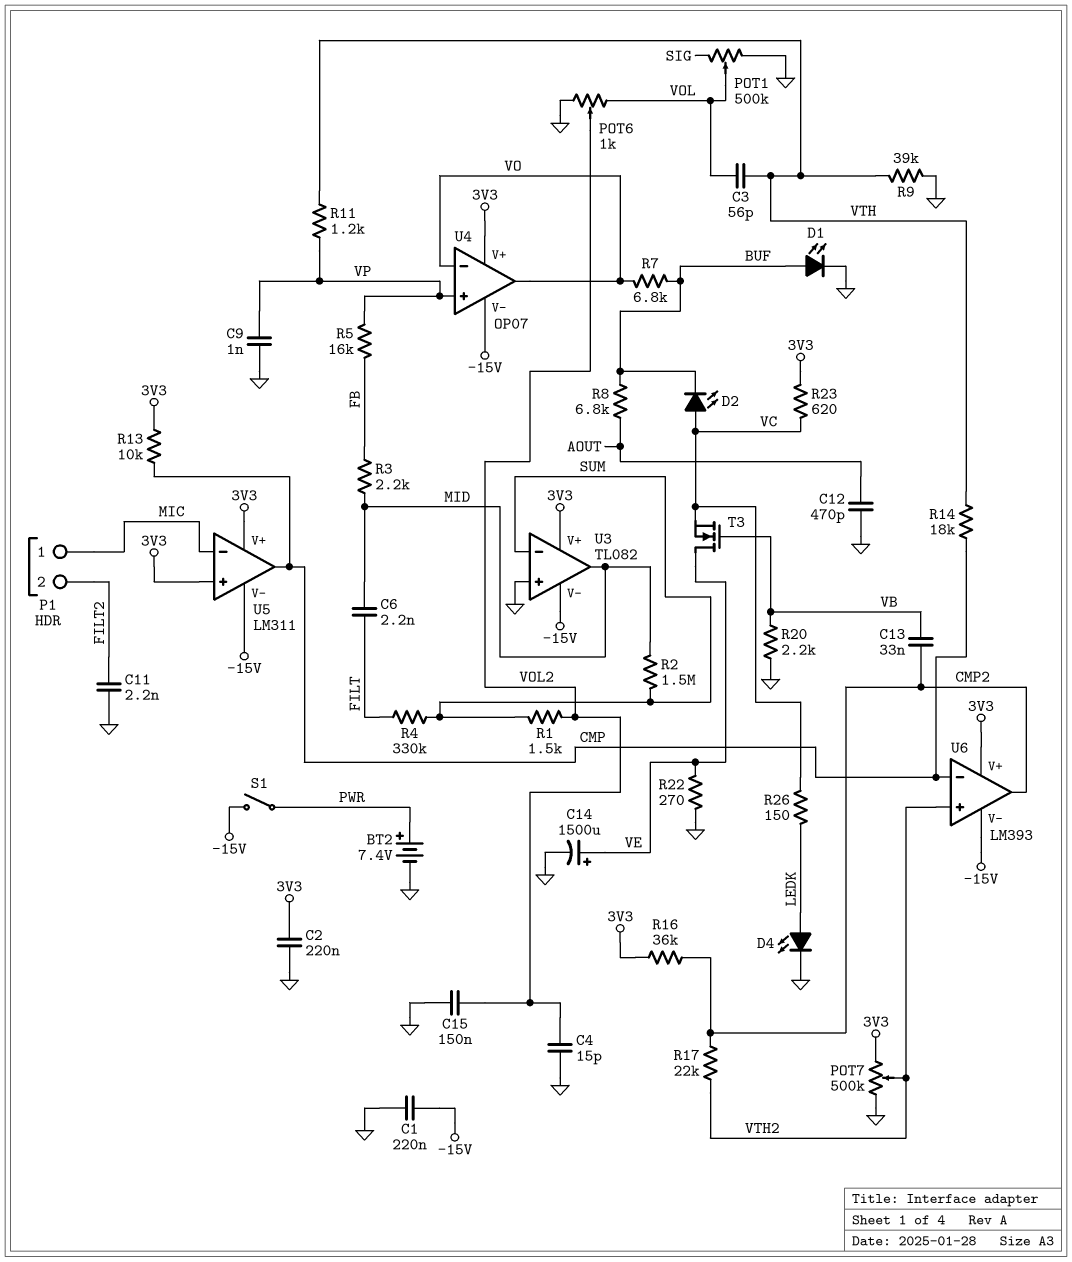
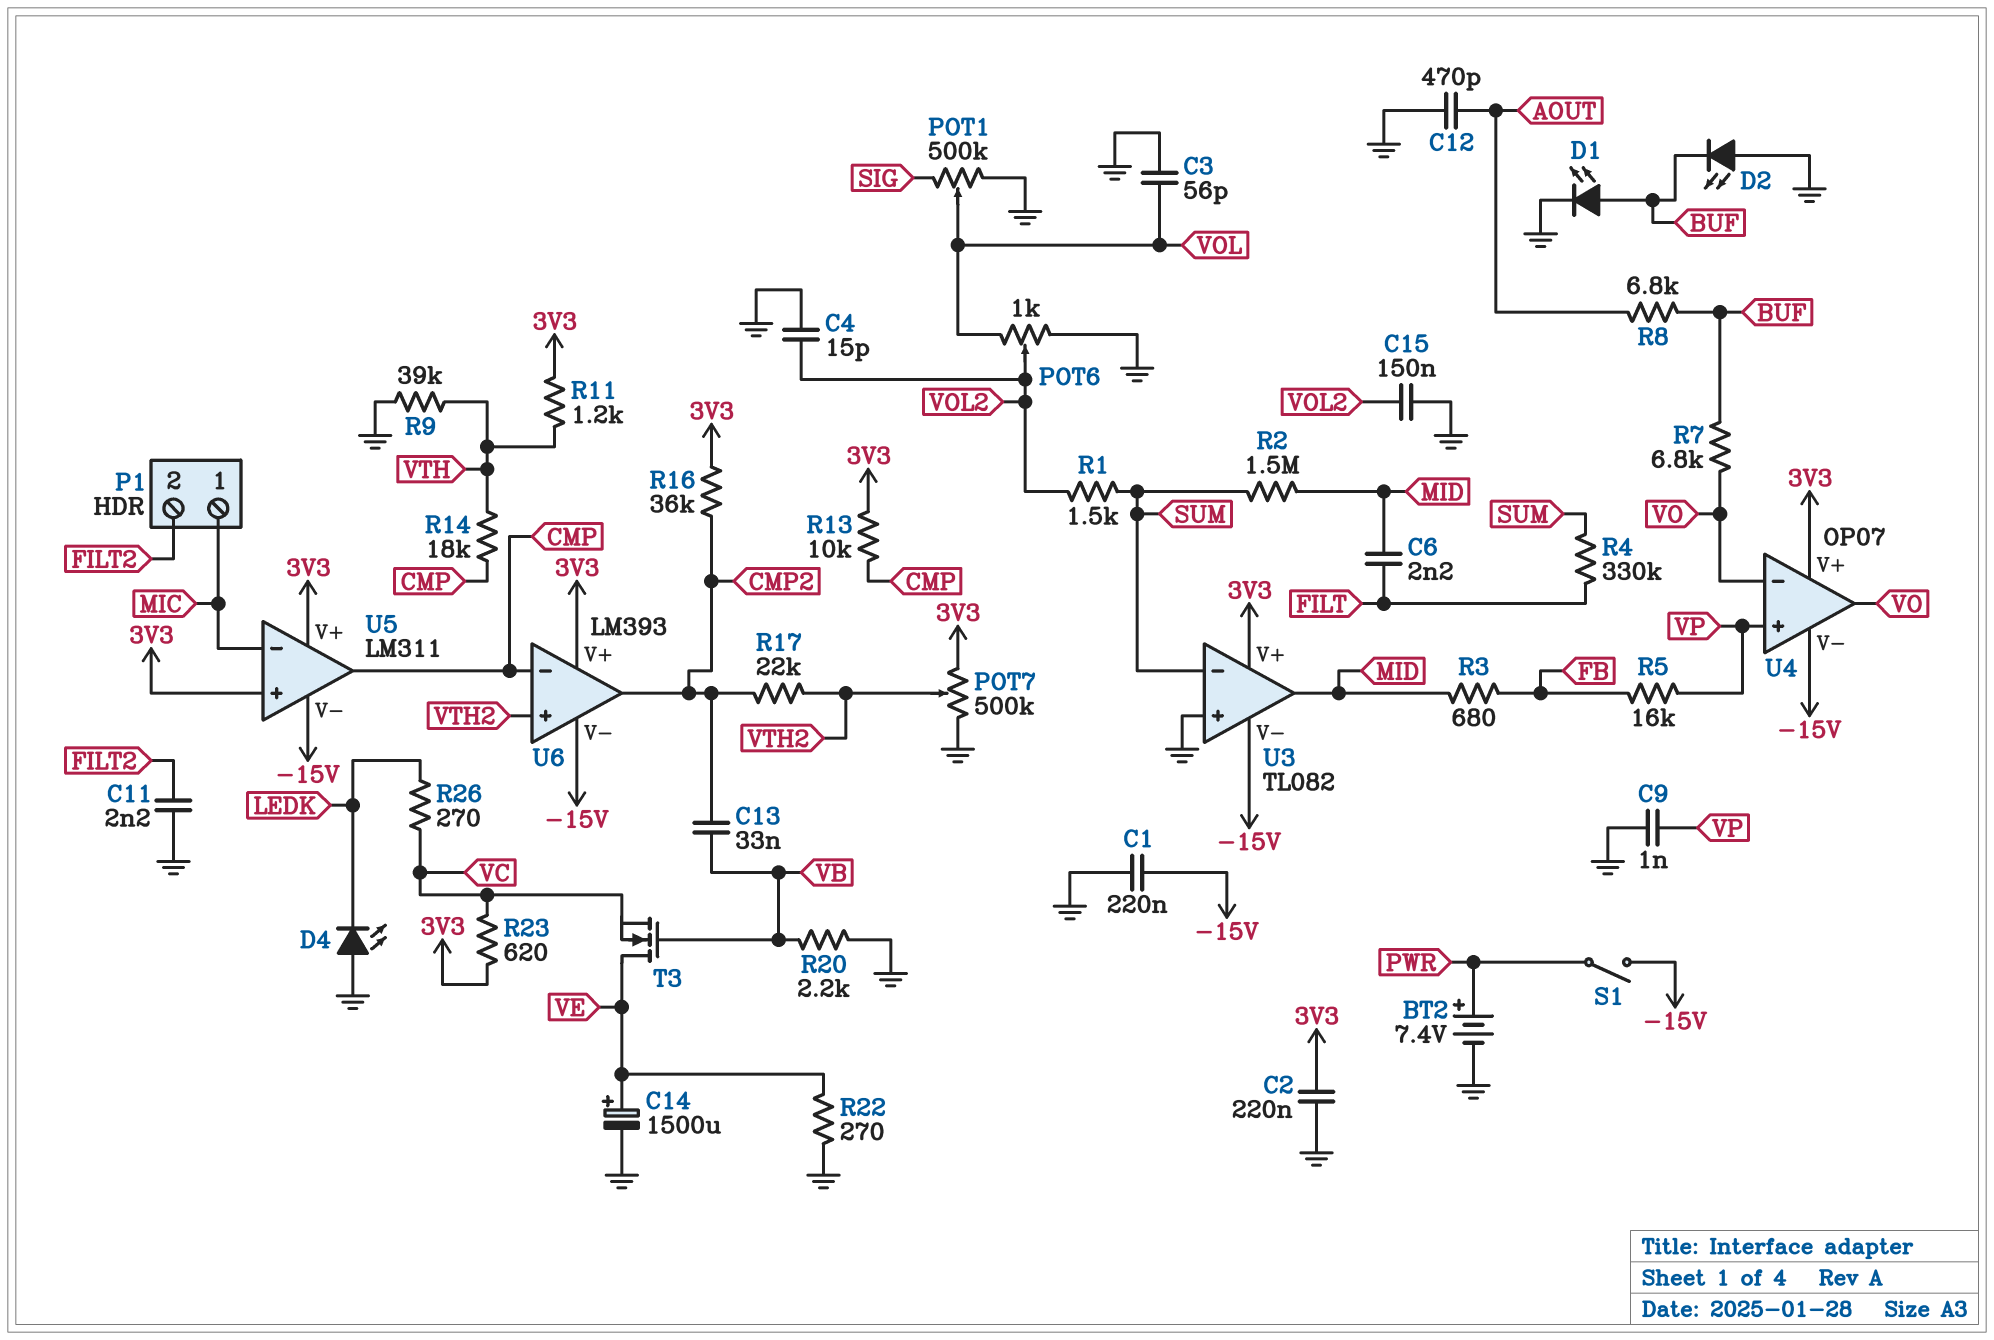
C3: 56pF (VOL, VTH) -> 56pF (GND, VOL)
D2: LED (A VC, K BUF) -> LED (A GND, K BUF)
D4: LED (A LEDK, K GND) -> LED (A GND, K LEDK)
R3: 2.2k (FB, MID) -> 680 (FB, MID)
R11: 1.2k (VP, VTH) -> 1.2k (3V3, VTH)
R26: 150 (LEDK, VC) -> 270 (LEDK, VC)

